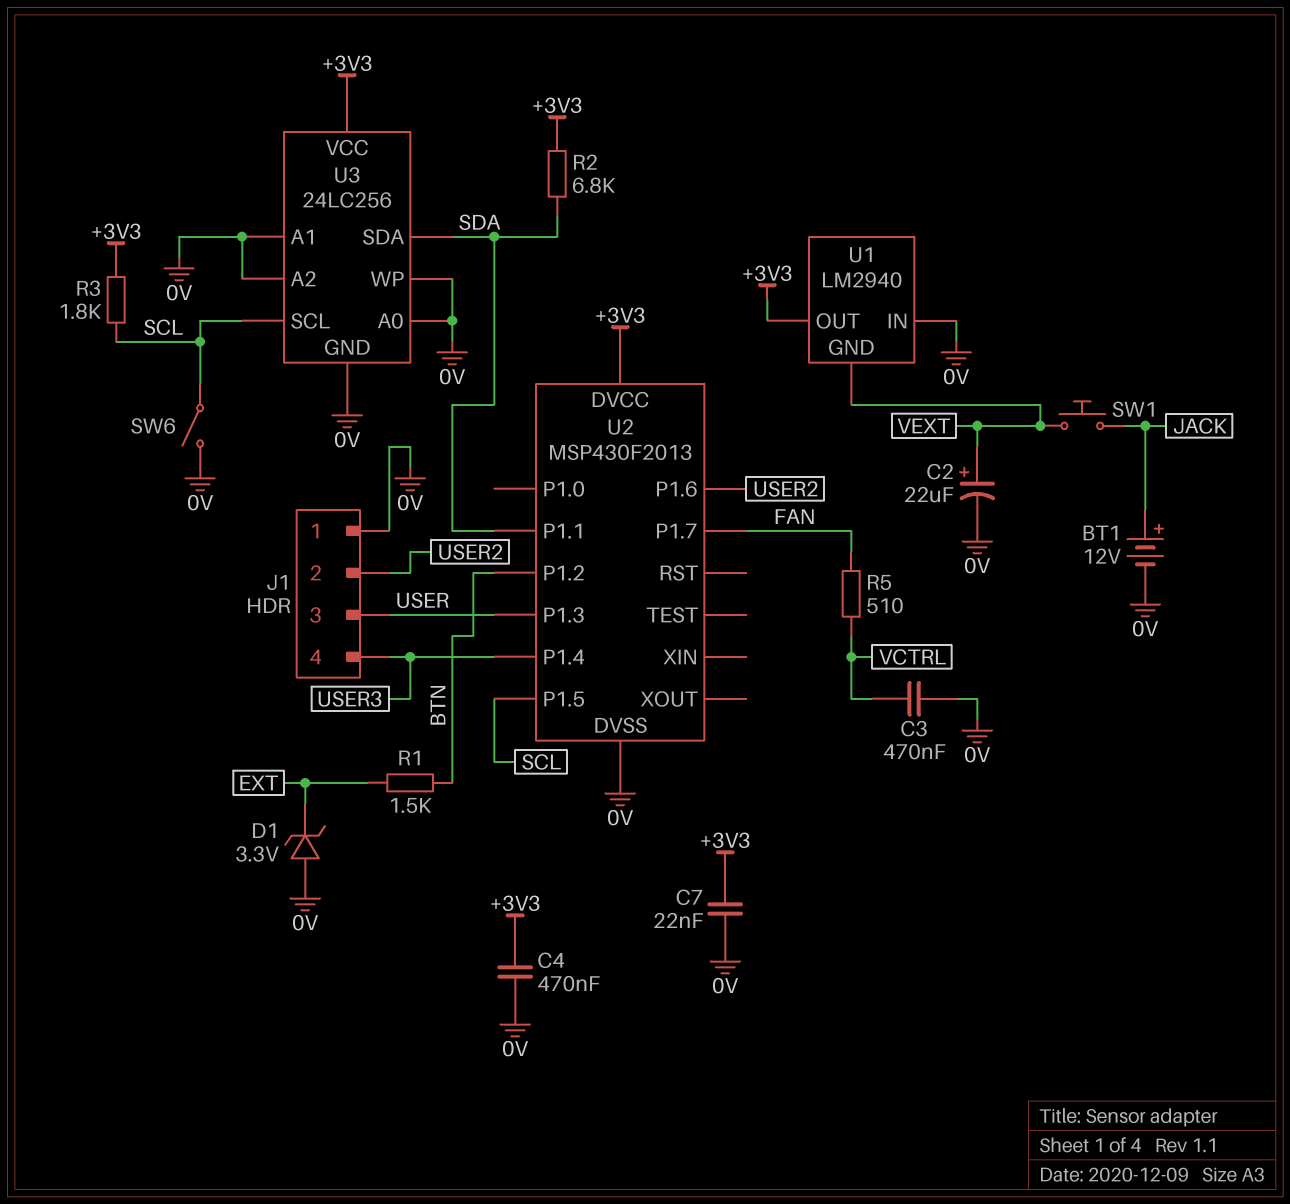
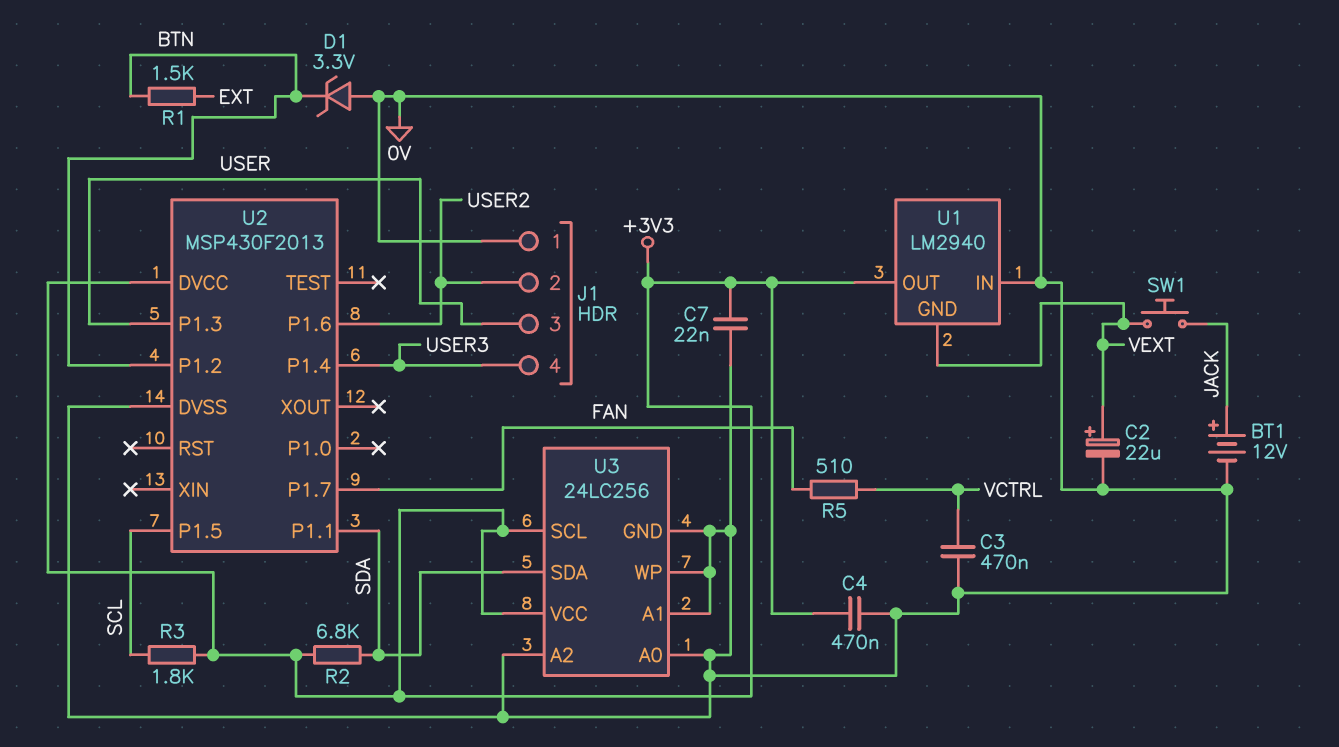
D1: zener 3.3V (A 0V, K EXT) -> zener 3.3V (A 0V, K BTN)
SW6: switch (0V, SCL) -> none
U3 pin SCL: SCL -> +3V3

